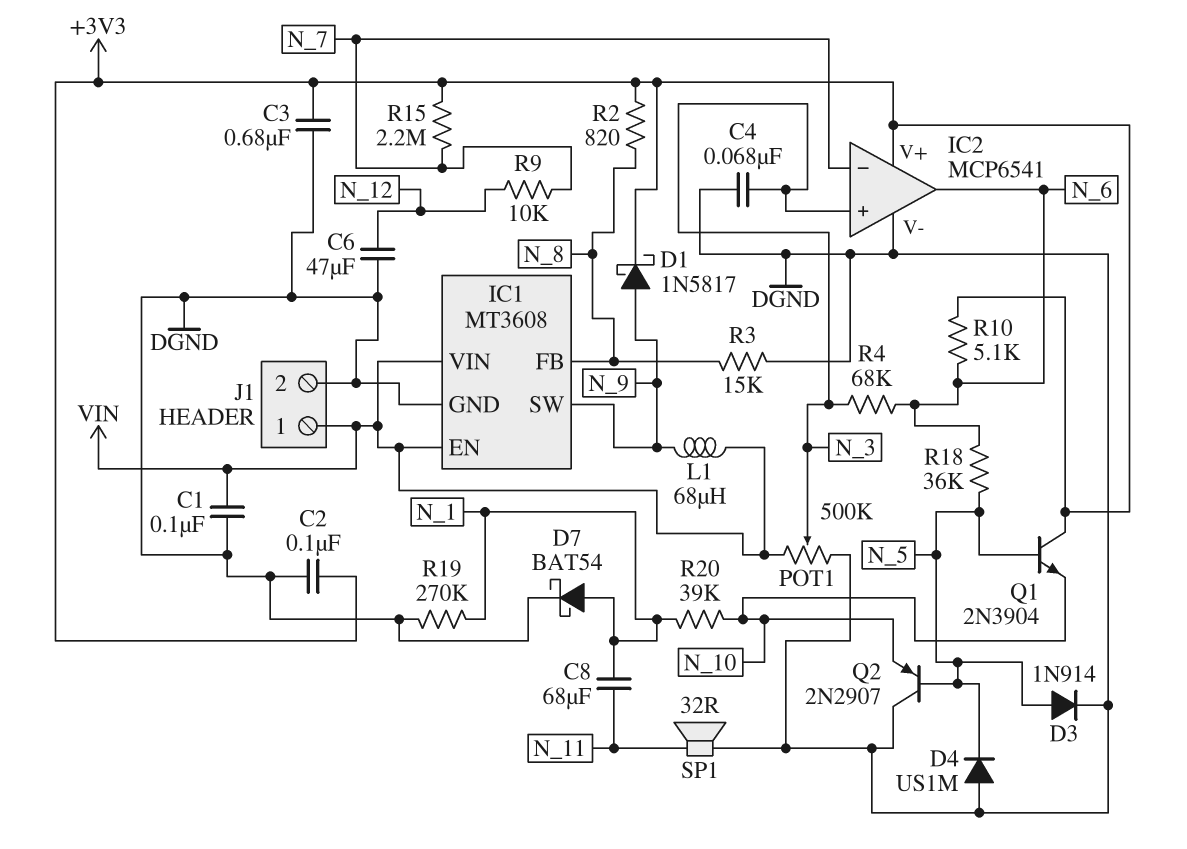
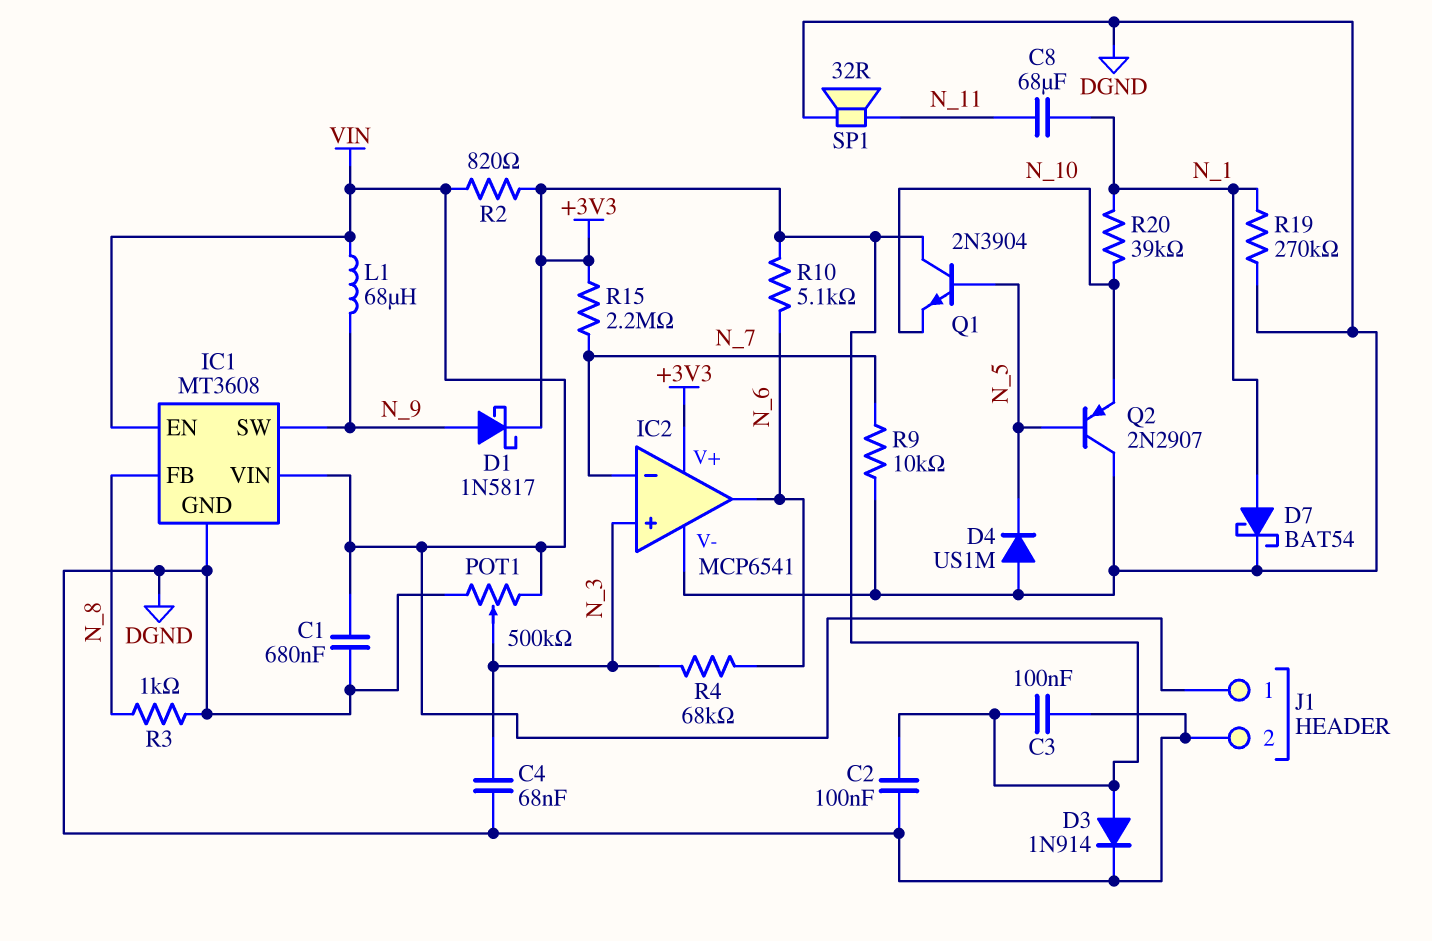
C1: 100nF (DGND, VIN) -> 680nF (DGND, VIN)
C3: 680nF (+3V3, DGND) -> 100nF (+3V3, DGND)
C6: 47uF (DGND, N_12) -> none
D3: diode 1N914 (A N_5, K DGND) -> diode 1N914 (A +3V3, K DGND)
R2: 820 (+3V3, N_8) -> 820 (+3V3, VIN)
R3: 15k (DGND, N_8) -> 1k (DGND, N_8)
R9: 10k (N_7, N_12) -> 10k (DGND, N_7)
R18: 36k (N_5, N_6) -> none

